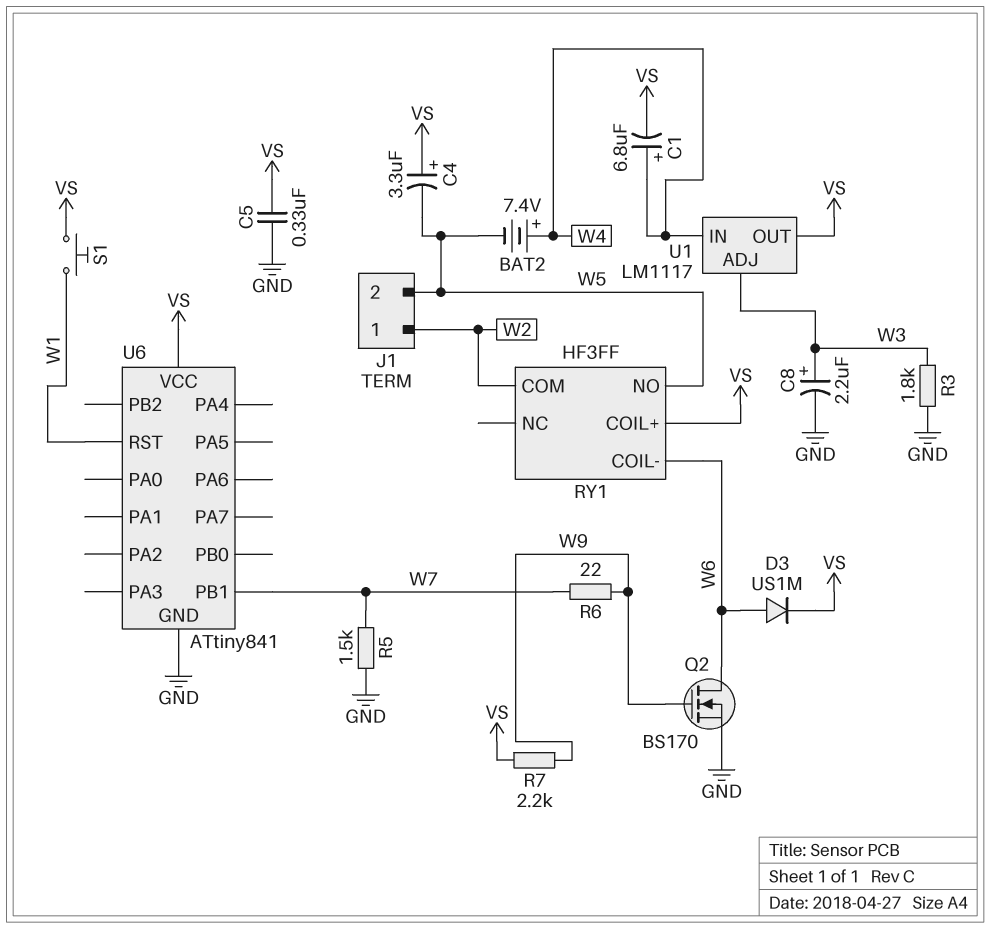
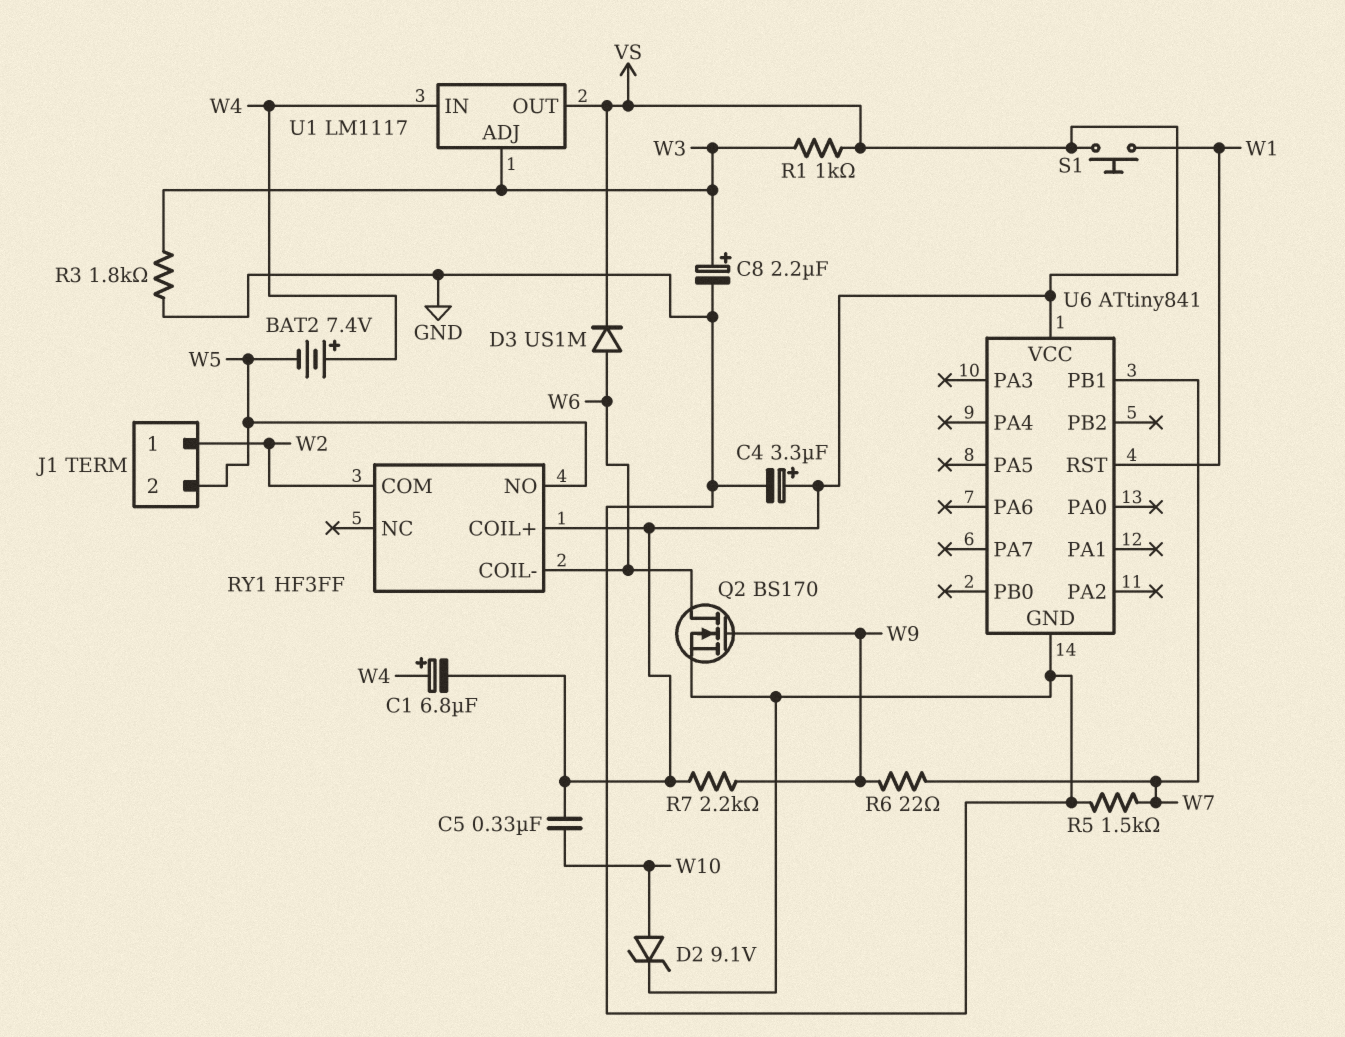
C4: 3.3uF (plus VS, minus W5) -> 3.3uF (plus VS, minus GND)
C5: 330nF (GND, VS) -> 330nF (VS, W10)
D2: none -> zener 9.1V (A W10, K GND)
R1: none -> 1k (VS, W3)

